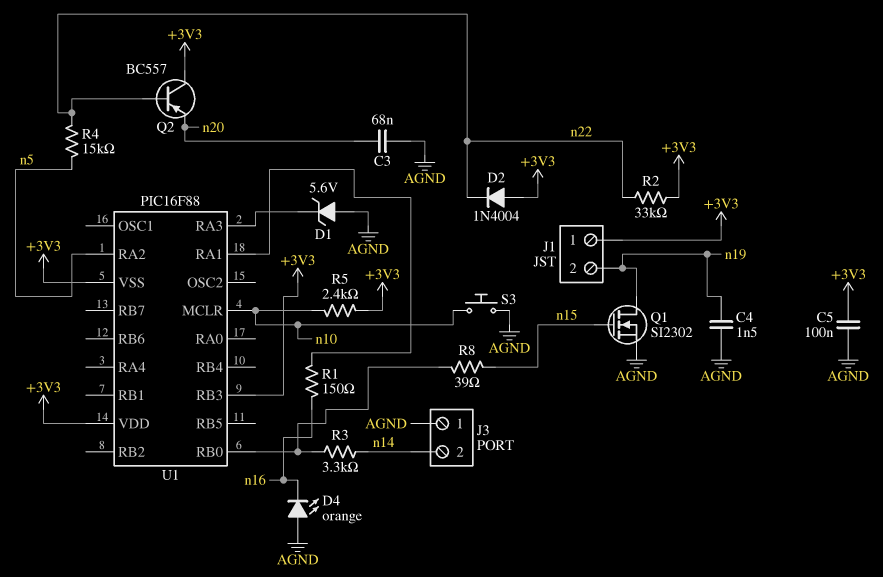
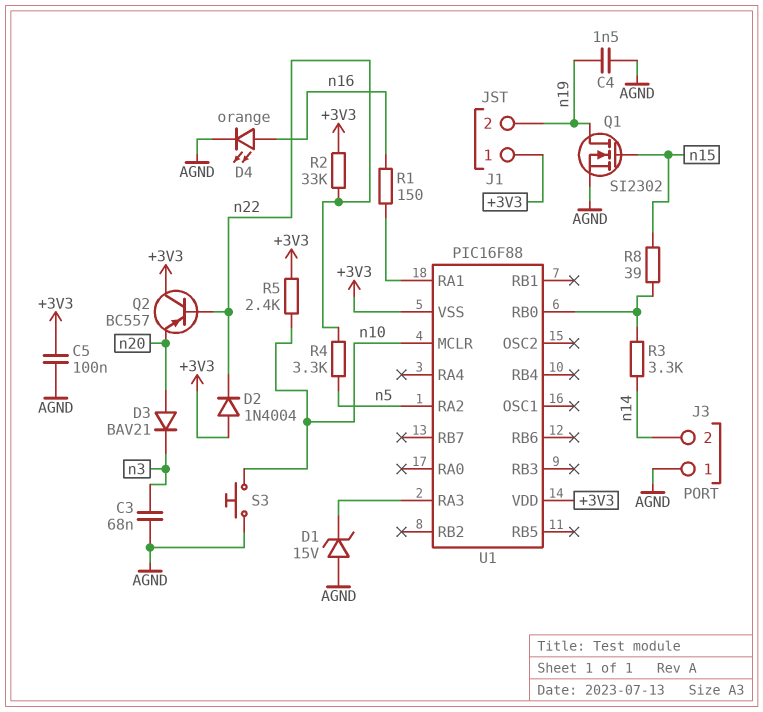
C3: 68nF (AGND, n20) -> 68nF (AGND, n3)
D1: zener 5.6V (A AGND, K U1/RA3) -> zener 15V (A AGND, K U1/RA3)
D3: none -> diode BAV21 (A n20, K n3)
D4: LED orange (A AGND, K n16) -> LED orange (A n16, K AGND)
R4: 15k (n5, n22) -> 3.3k (n5, n22)
U1 pin RB3: +3V3 -> none

